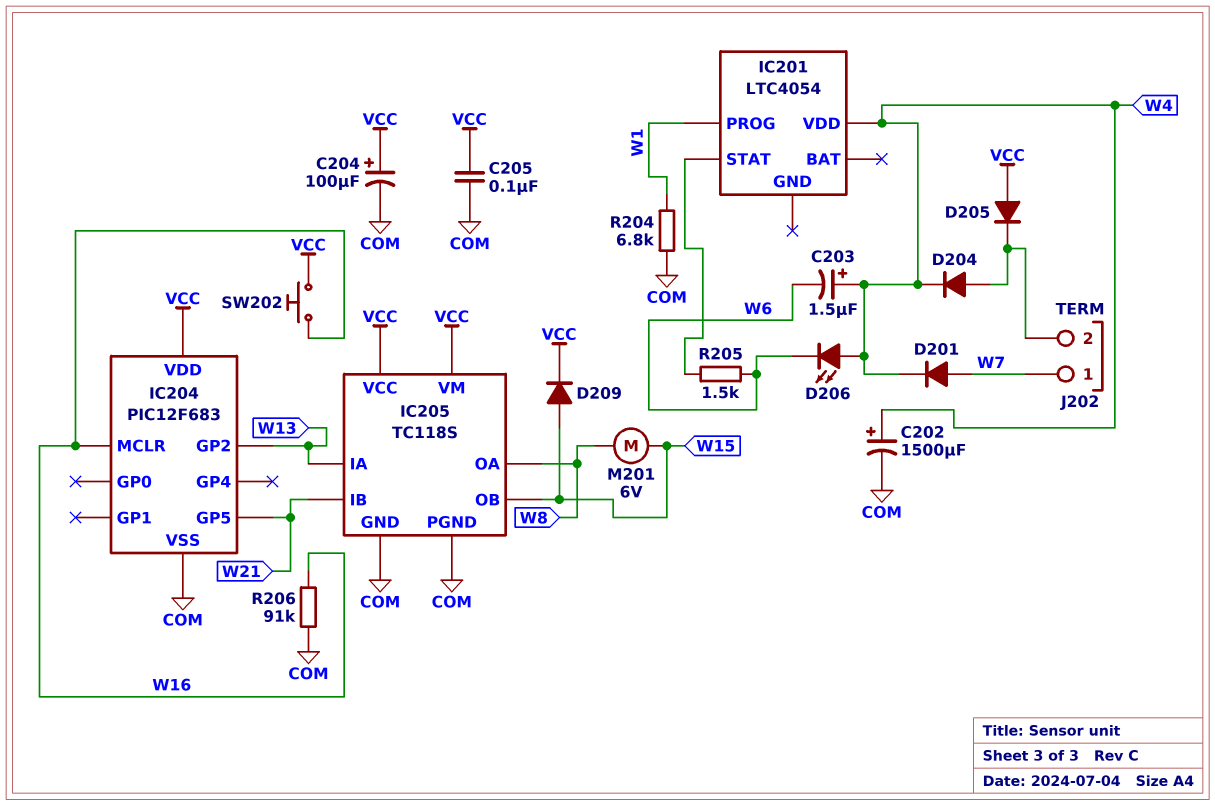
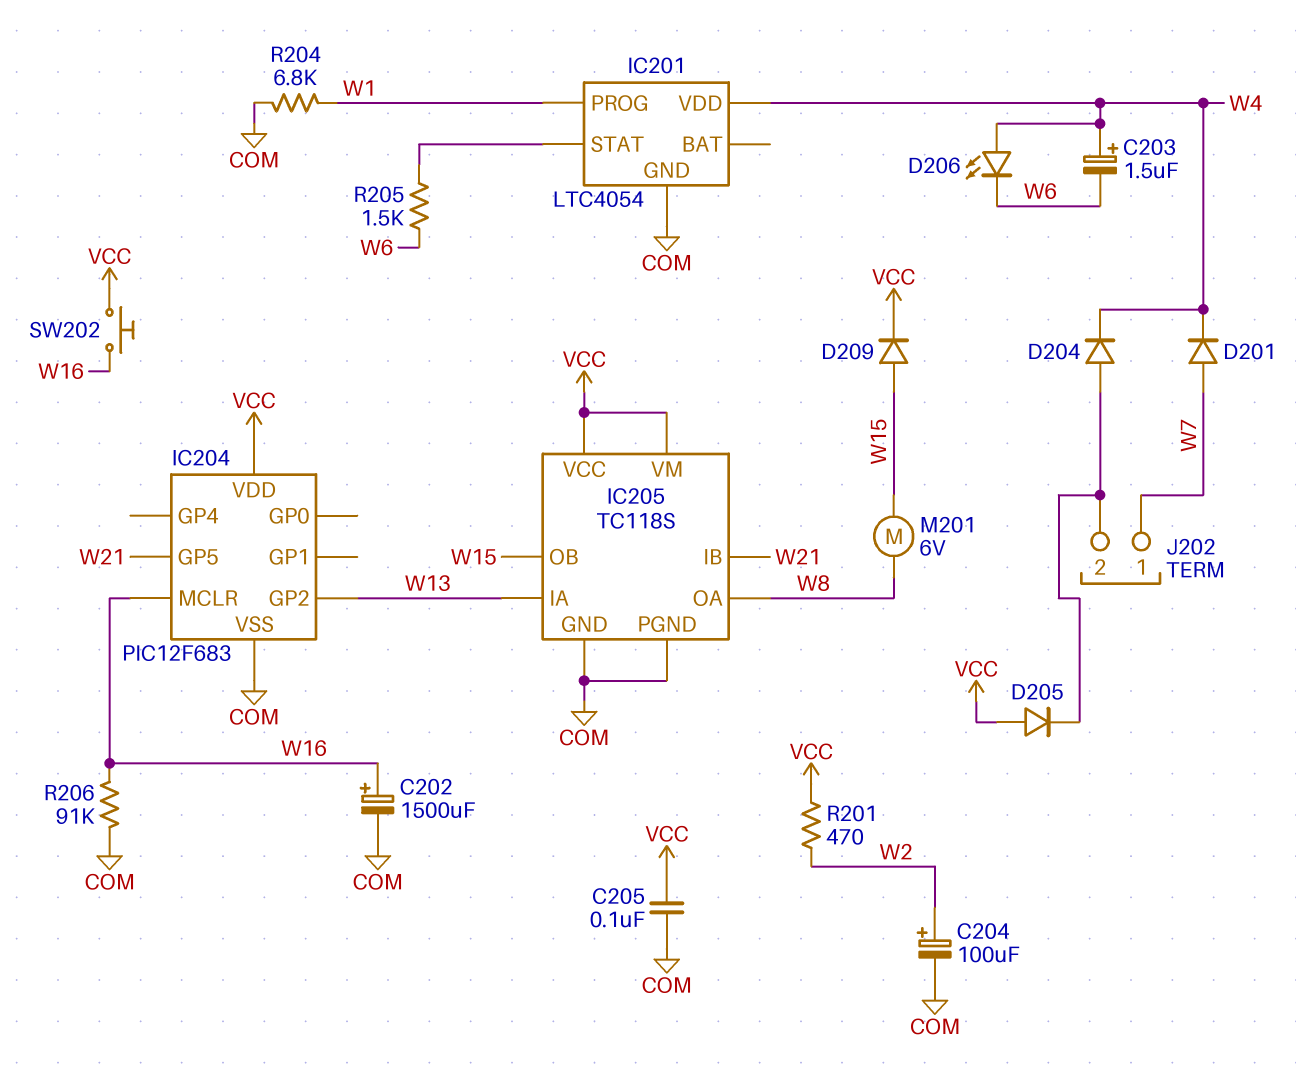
C202: 1500uF (plus W4, minus COM) -> 1500uF (plus W16, minus COM)
C204: 100uF (plus VCC, minus COM) -> 100uF (plus W2, minus COM)
IC201 pin GND: none -> COM
R201: none -> 470 (VCC, W2)

